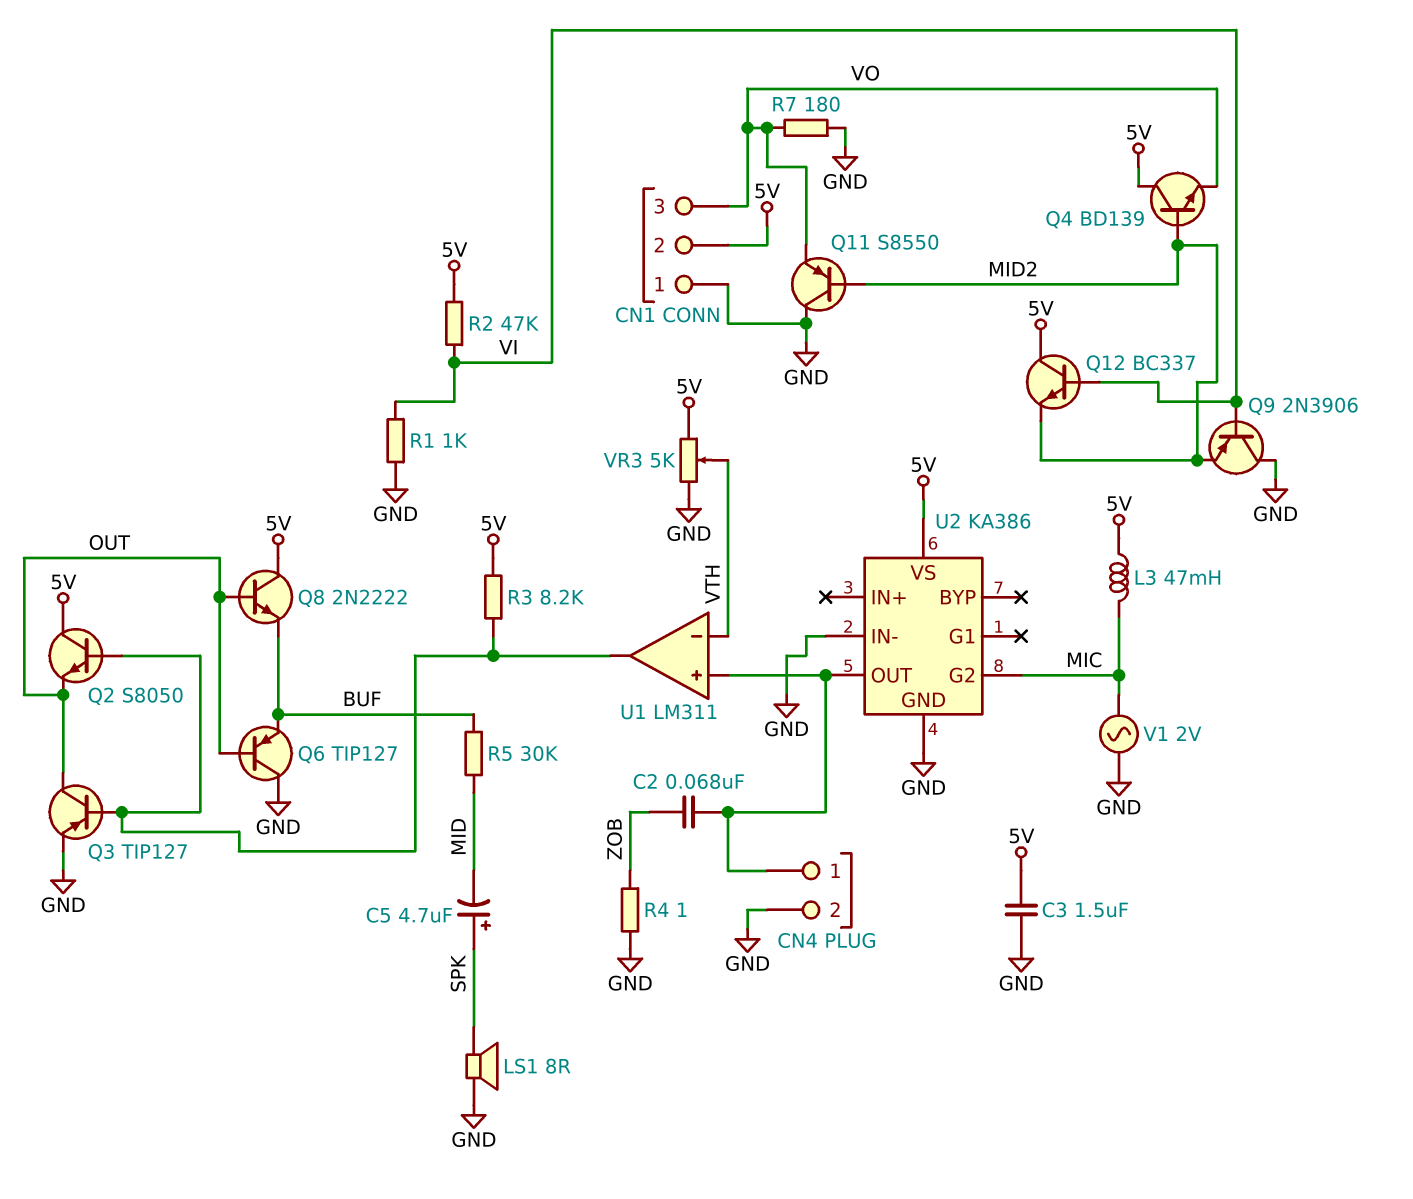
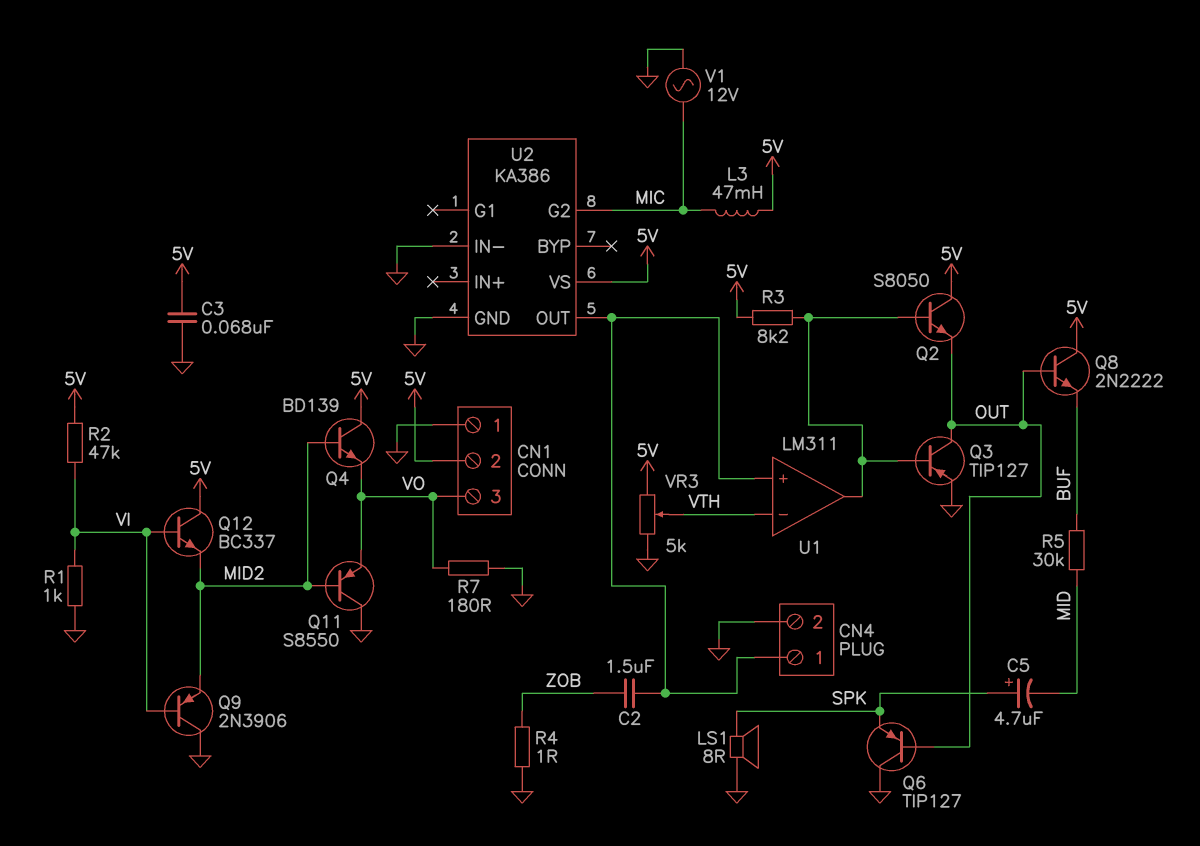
C2: 68nF (CN4/1, ZOB) -> 1.5uF (CN4/1, ZOB)
C3: 1.5uF (5V, GND) -> 68nF (5V, GND)
Q6: PNP TIP127 (B OUT, C GND, E BUF) -> PNP TIP127 (B OUT, C GND, E SPK)
V1: AC 2V (GND, MIC) -> AC 12V (GND, MIC)

